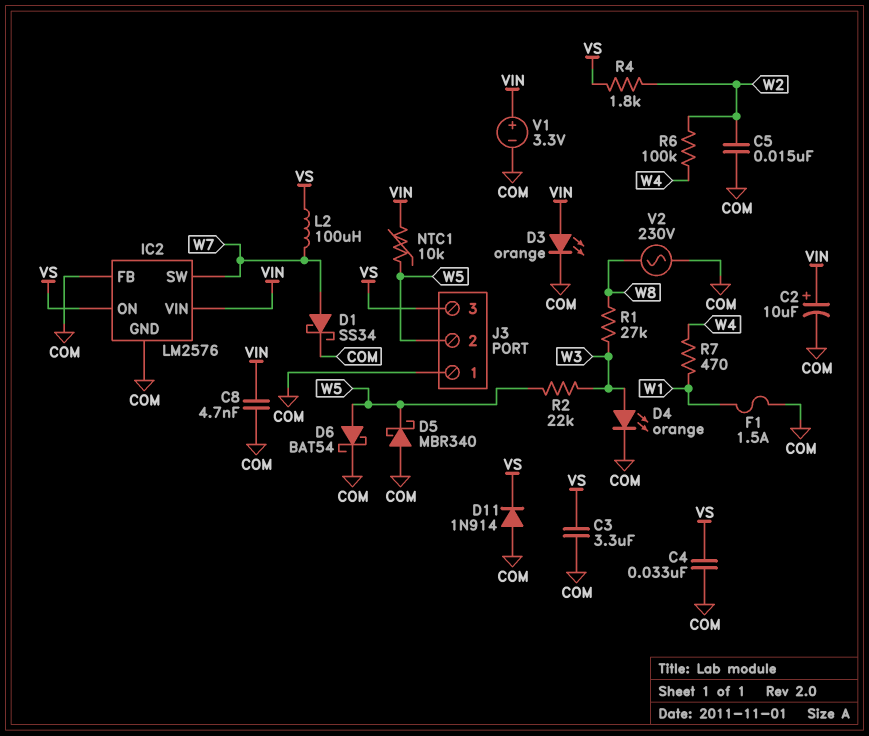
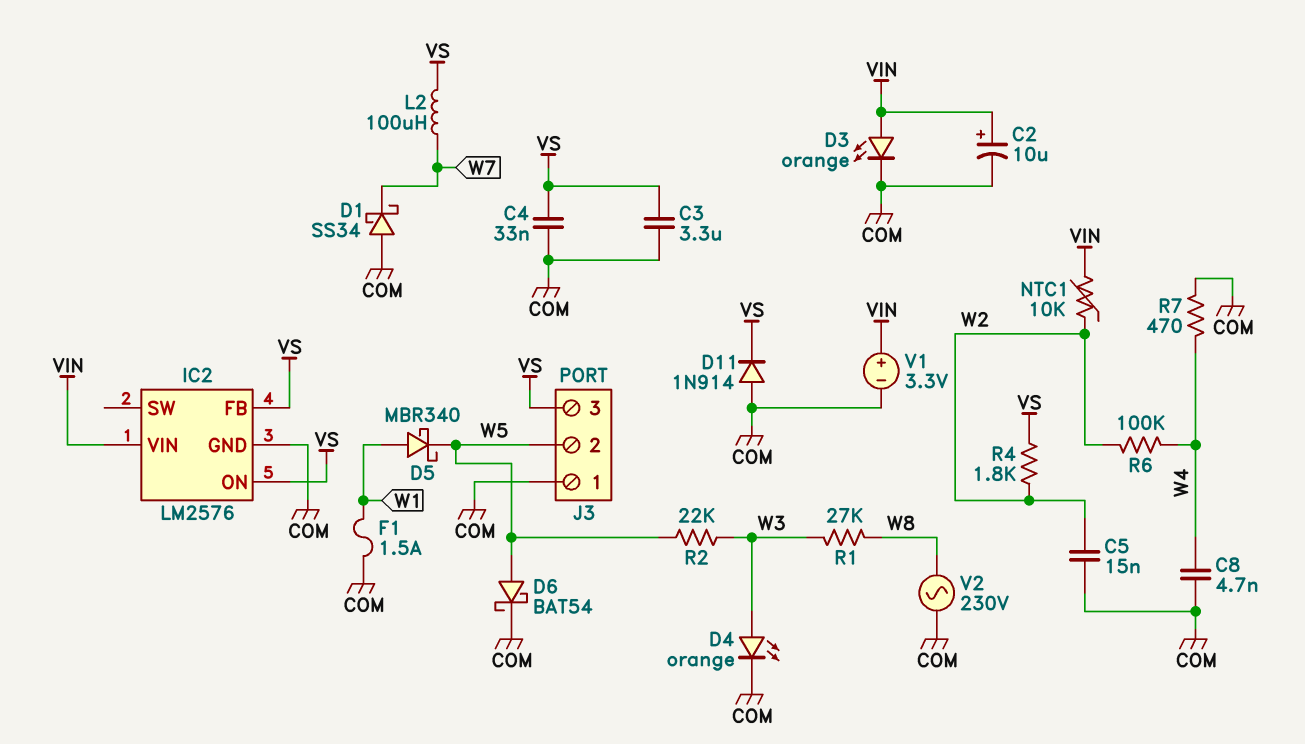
C8: 4.7nF (COM, VIN) -> 4.7nF (COM, W4)
D1: schottky SS34 (A W7, K COM) -> schottky SS34 (A COM, K W7)
D5: schottky MBR340 (A COM, K W5) -> schottky MBR340 (A W1, K W5)
IC2 pin FB: COM -> VS
IC2 pin SW: W7 -> none
NTC1: 10k (VIN, W5) -> 10k (VIN, W2)
R7: 470 (W1, W4) -> 470 (COM, W4)

